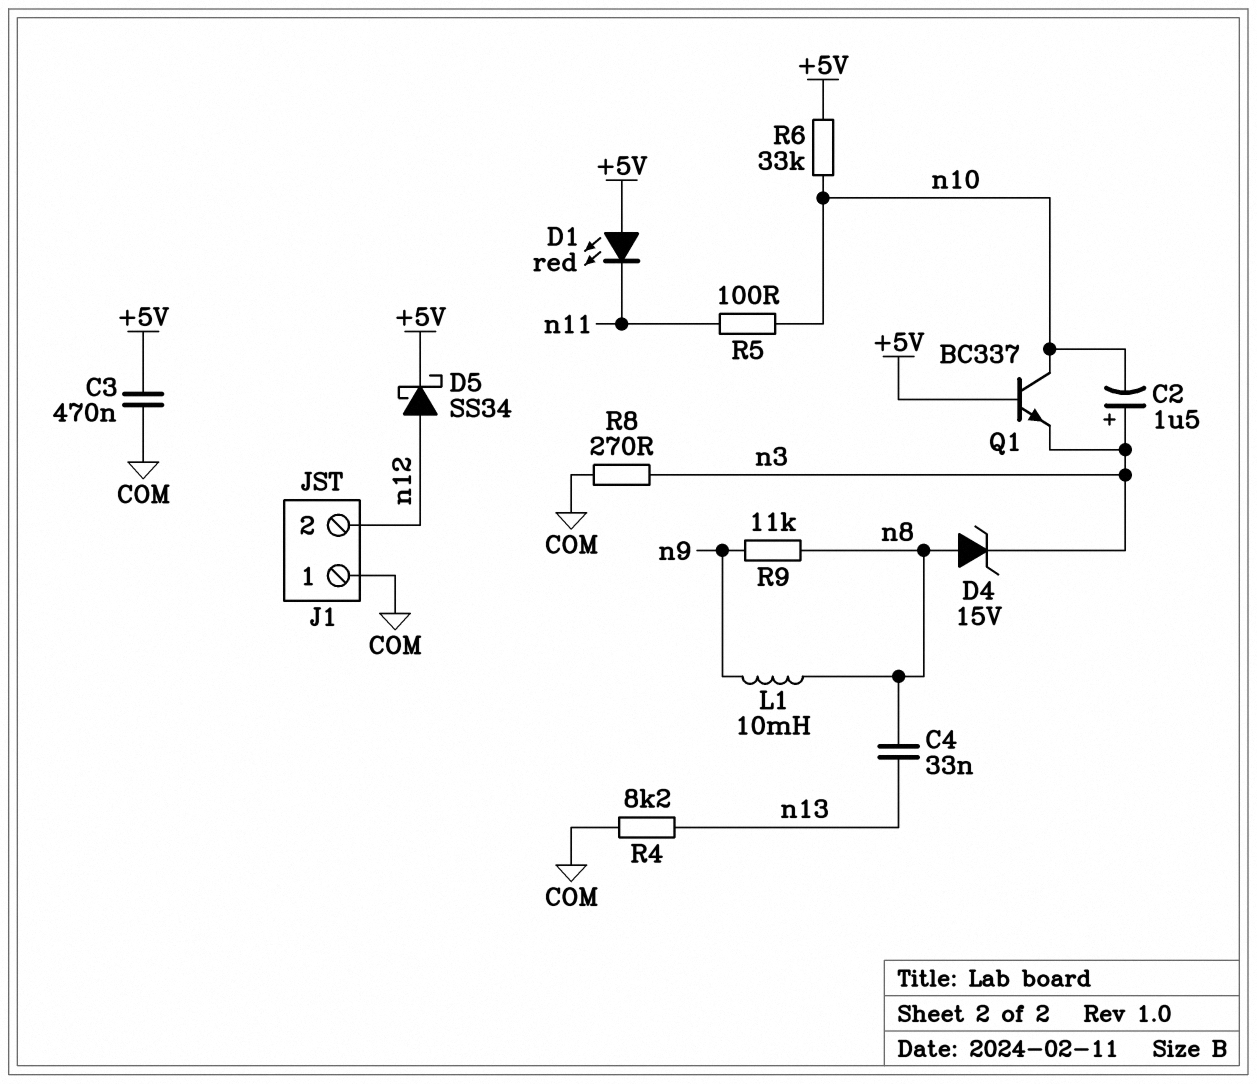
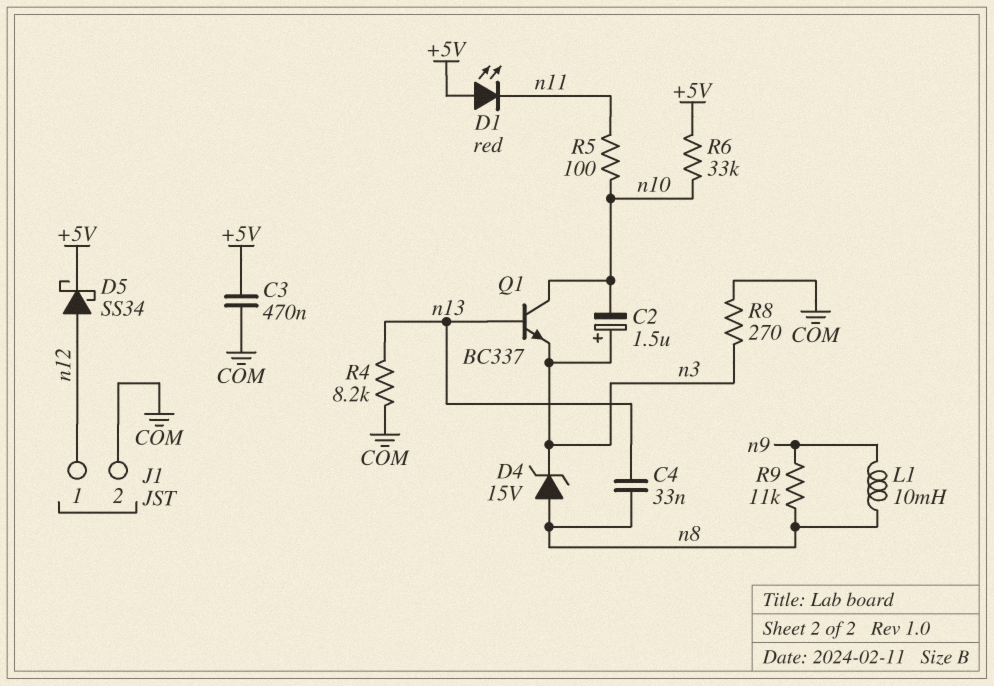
J1 pin 1: COM -> n12
J1 pin 2: n12 -> COM
Q1: NPN BC337 (B +5V, C n10, E n3) -> NPN BC337 (B n13, C n10, E n3)

